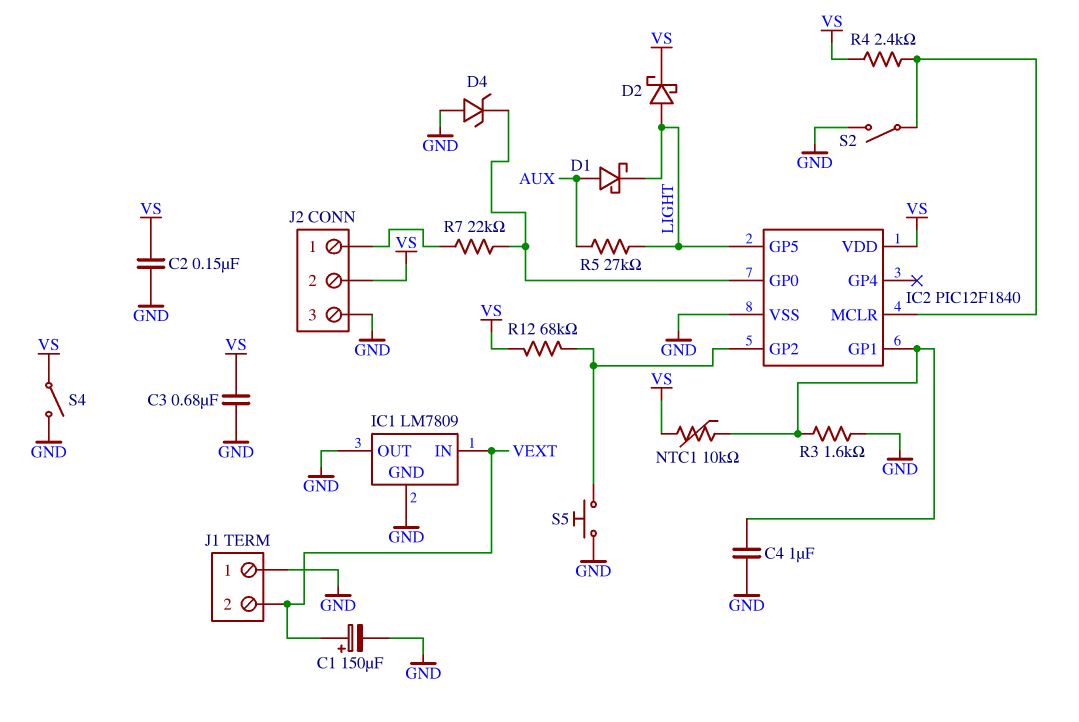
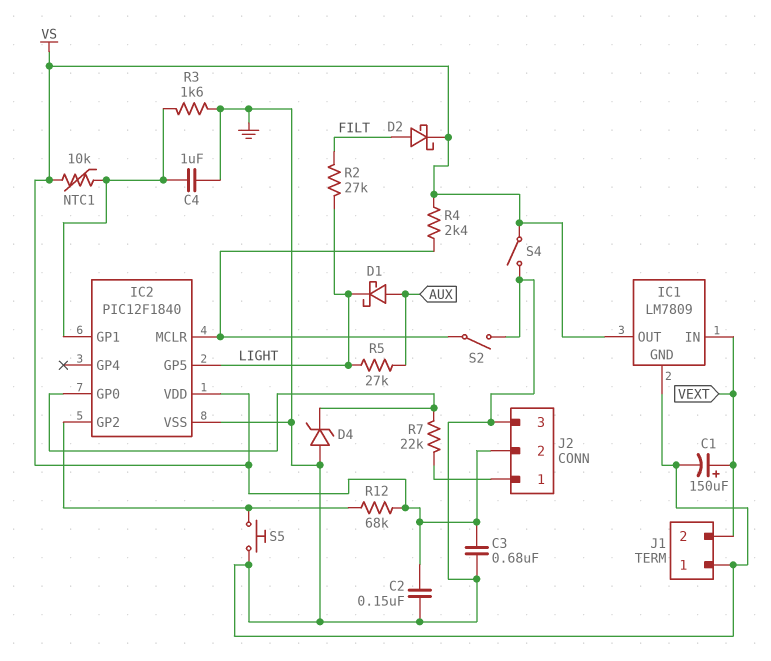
D2: schottky (A LIGHT, K VS) -> schottky (A FILT, K VS)
IC1 pin OUT: GND -> VS
R2: none -> 27k (FILT, LIGHT)

